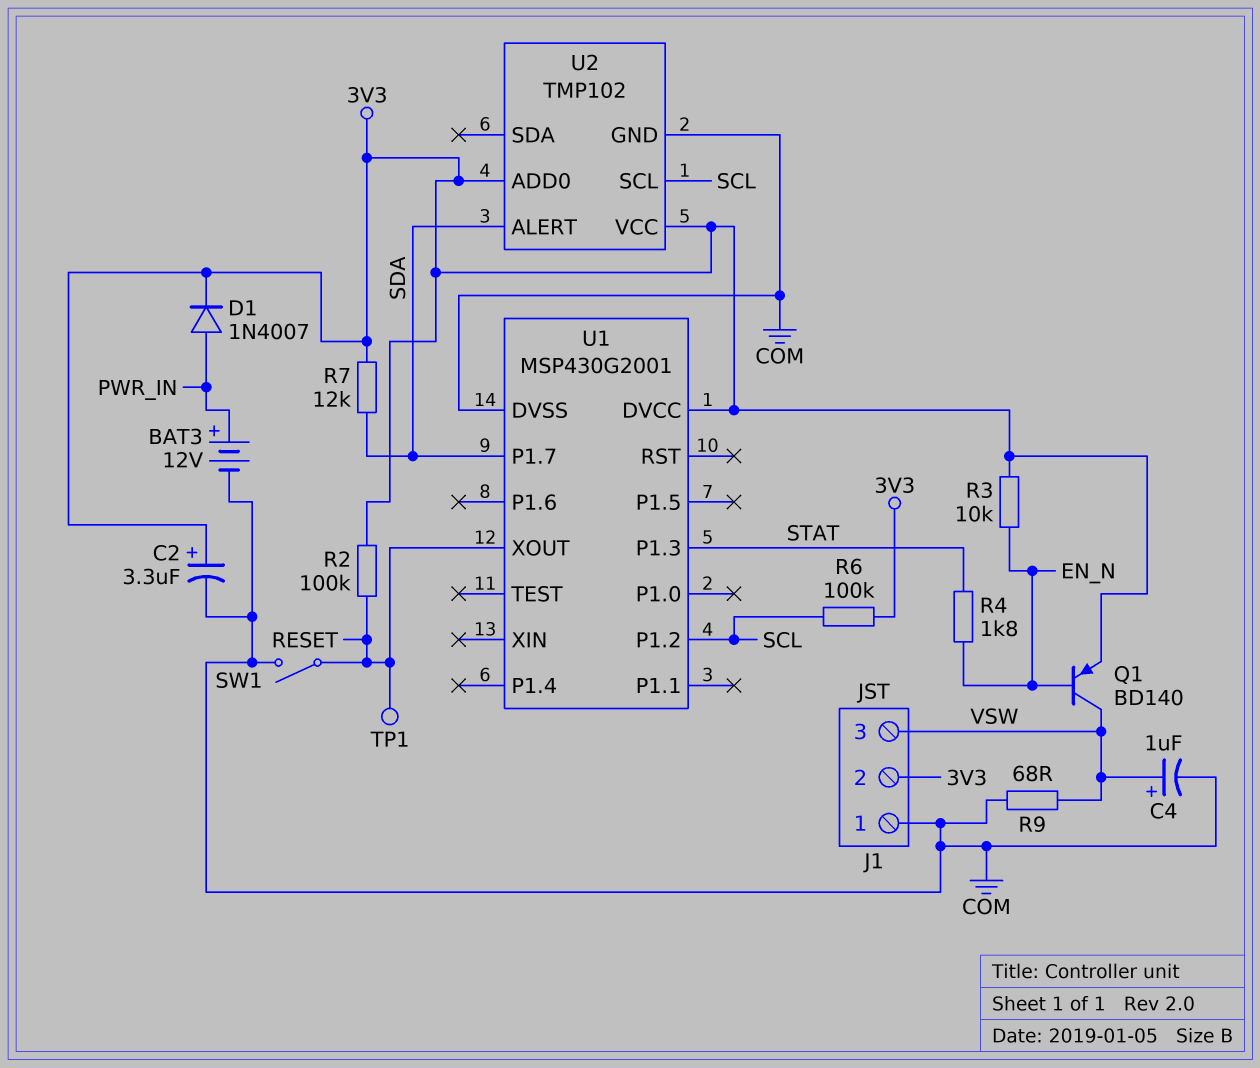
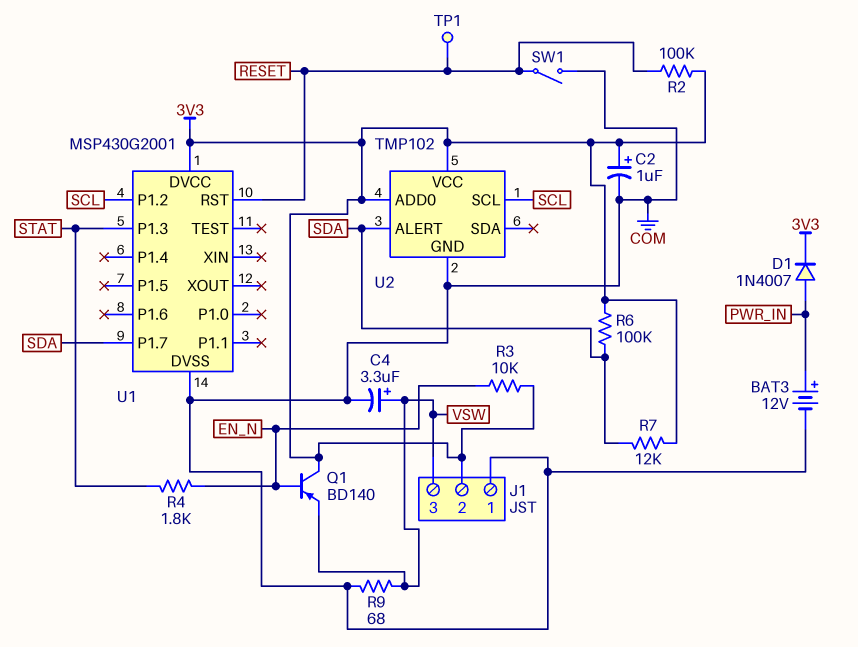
C2: 3.3uF (plus 3V3, minus COM) -> 1uF (plus 3V3, minus COM)
C4: 1uF (plus VSW, minus COM) -> 3.3uF (plus VSW, minus COM)
Q1: PNP BD140 (B EN_N, C VSW, E 3V3) -> PNP BD140 (B EN_N, C 3V3, E VSW)
R6: 100k (3V3, SCL) -> 100k (3V3, SDA)
U1 pin RST: none -> RESET
U1 pin XOUT: RESET -> none

